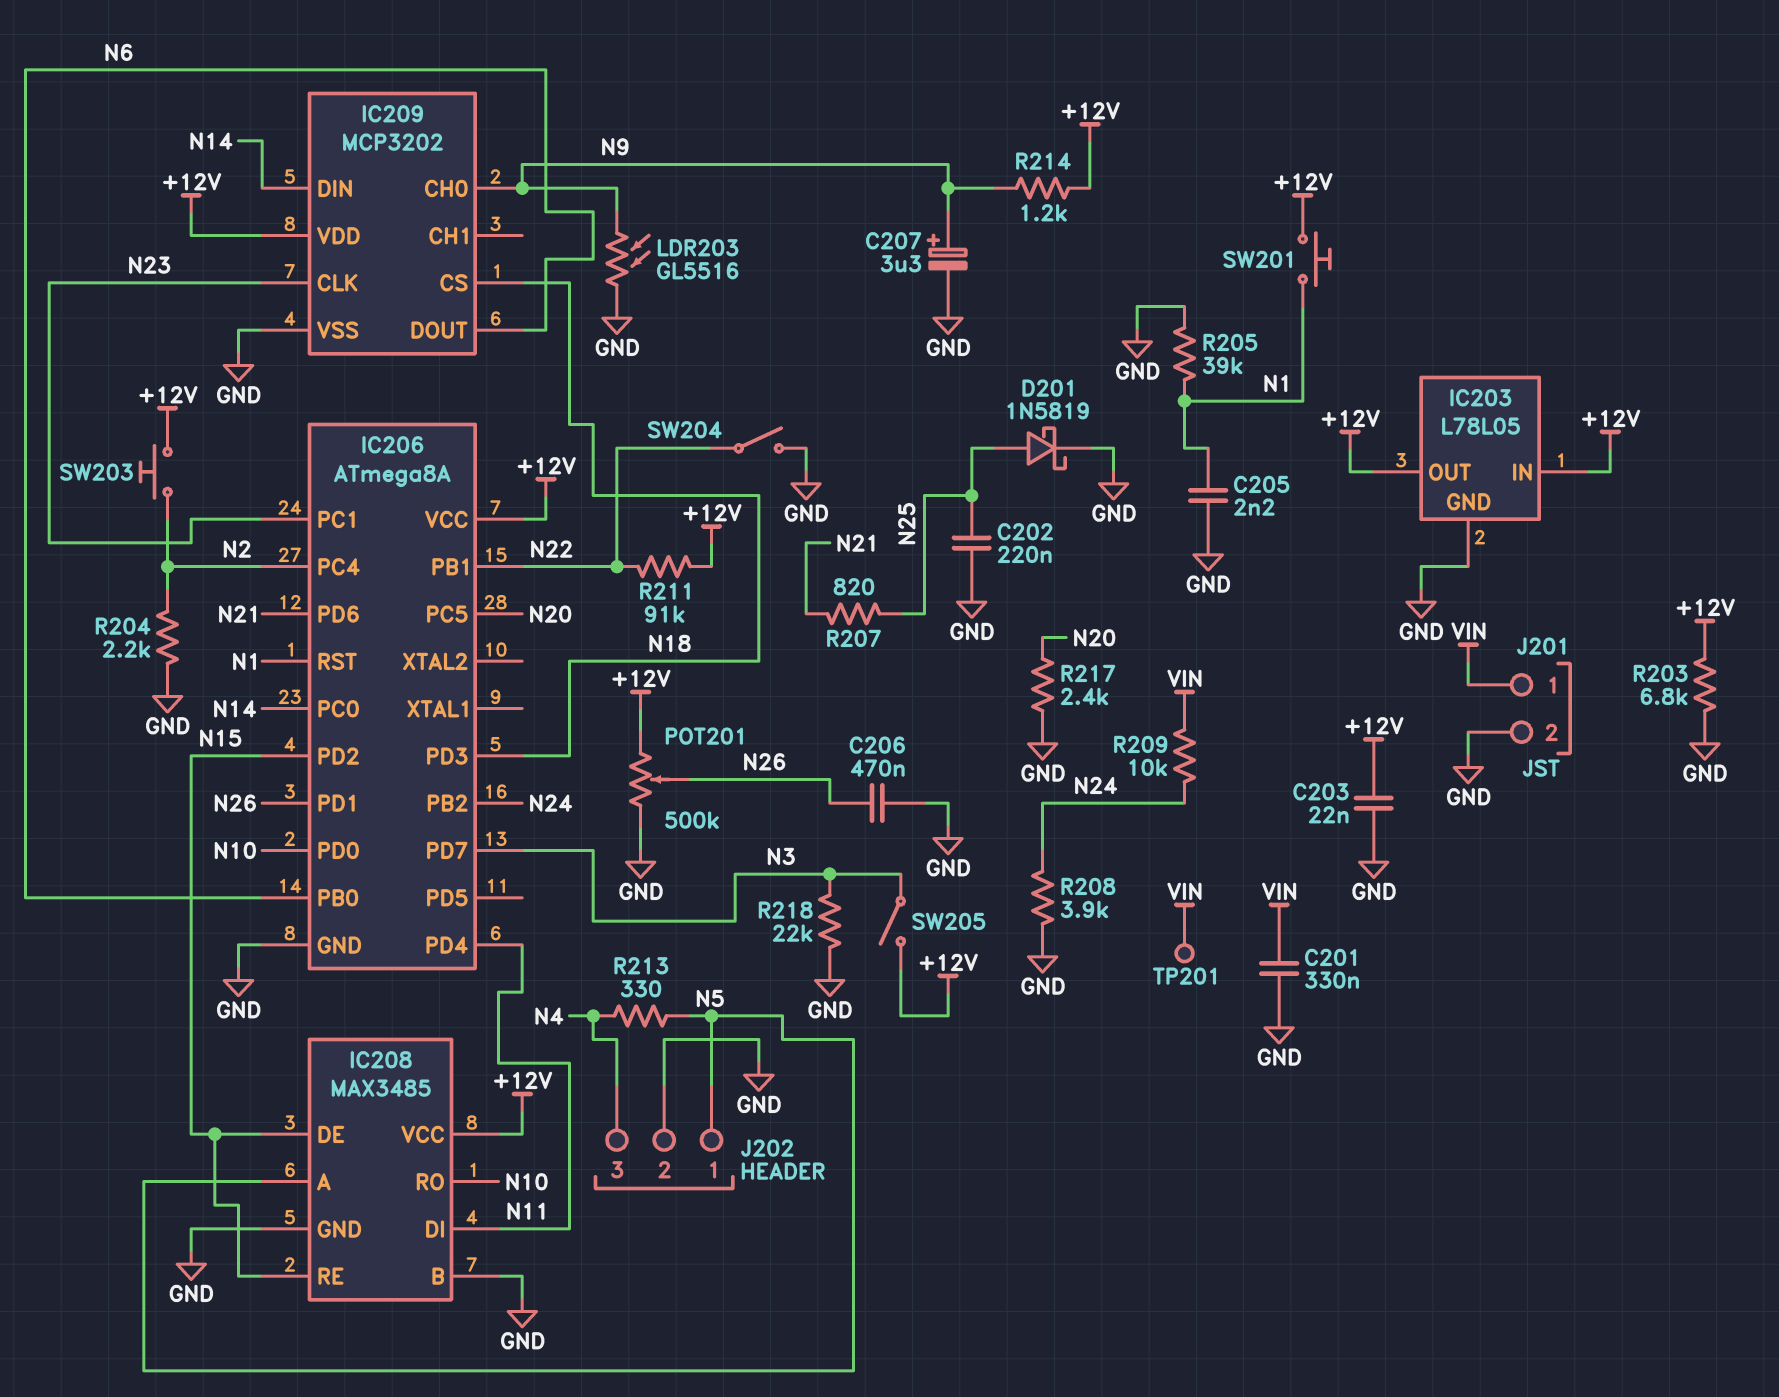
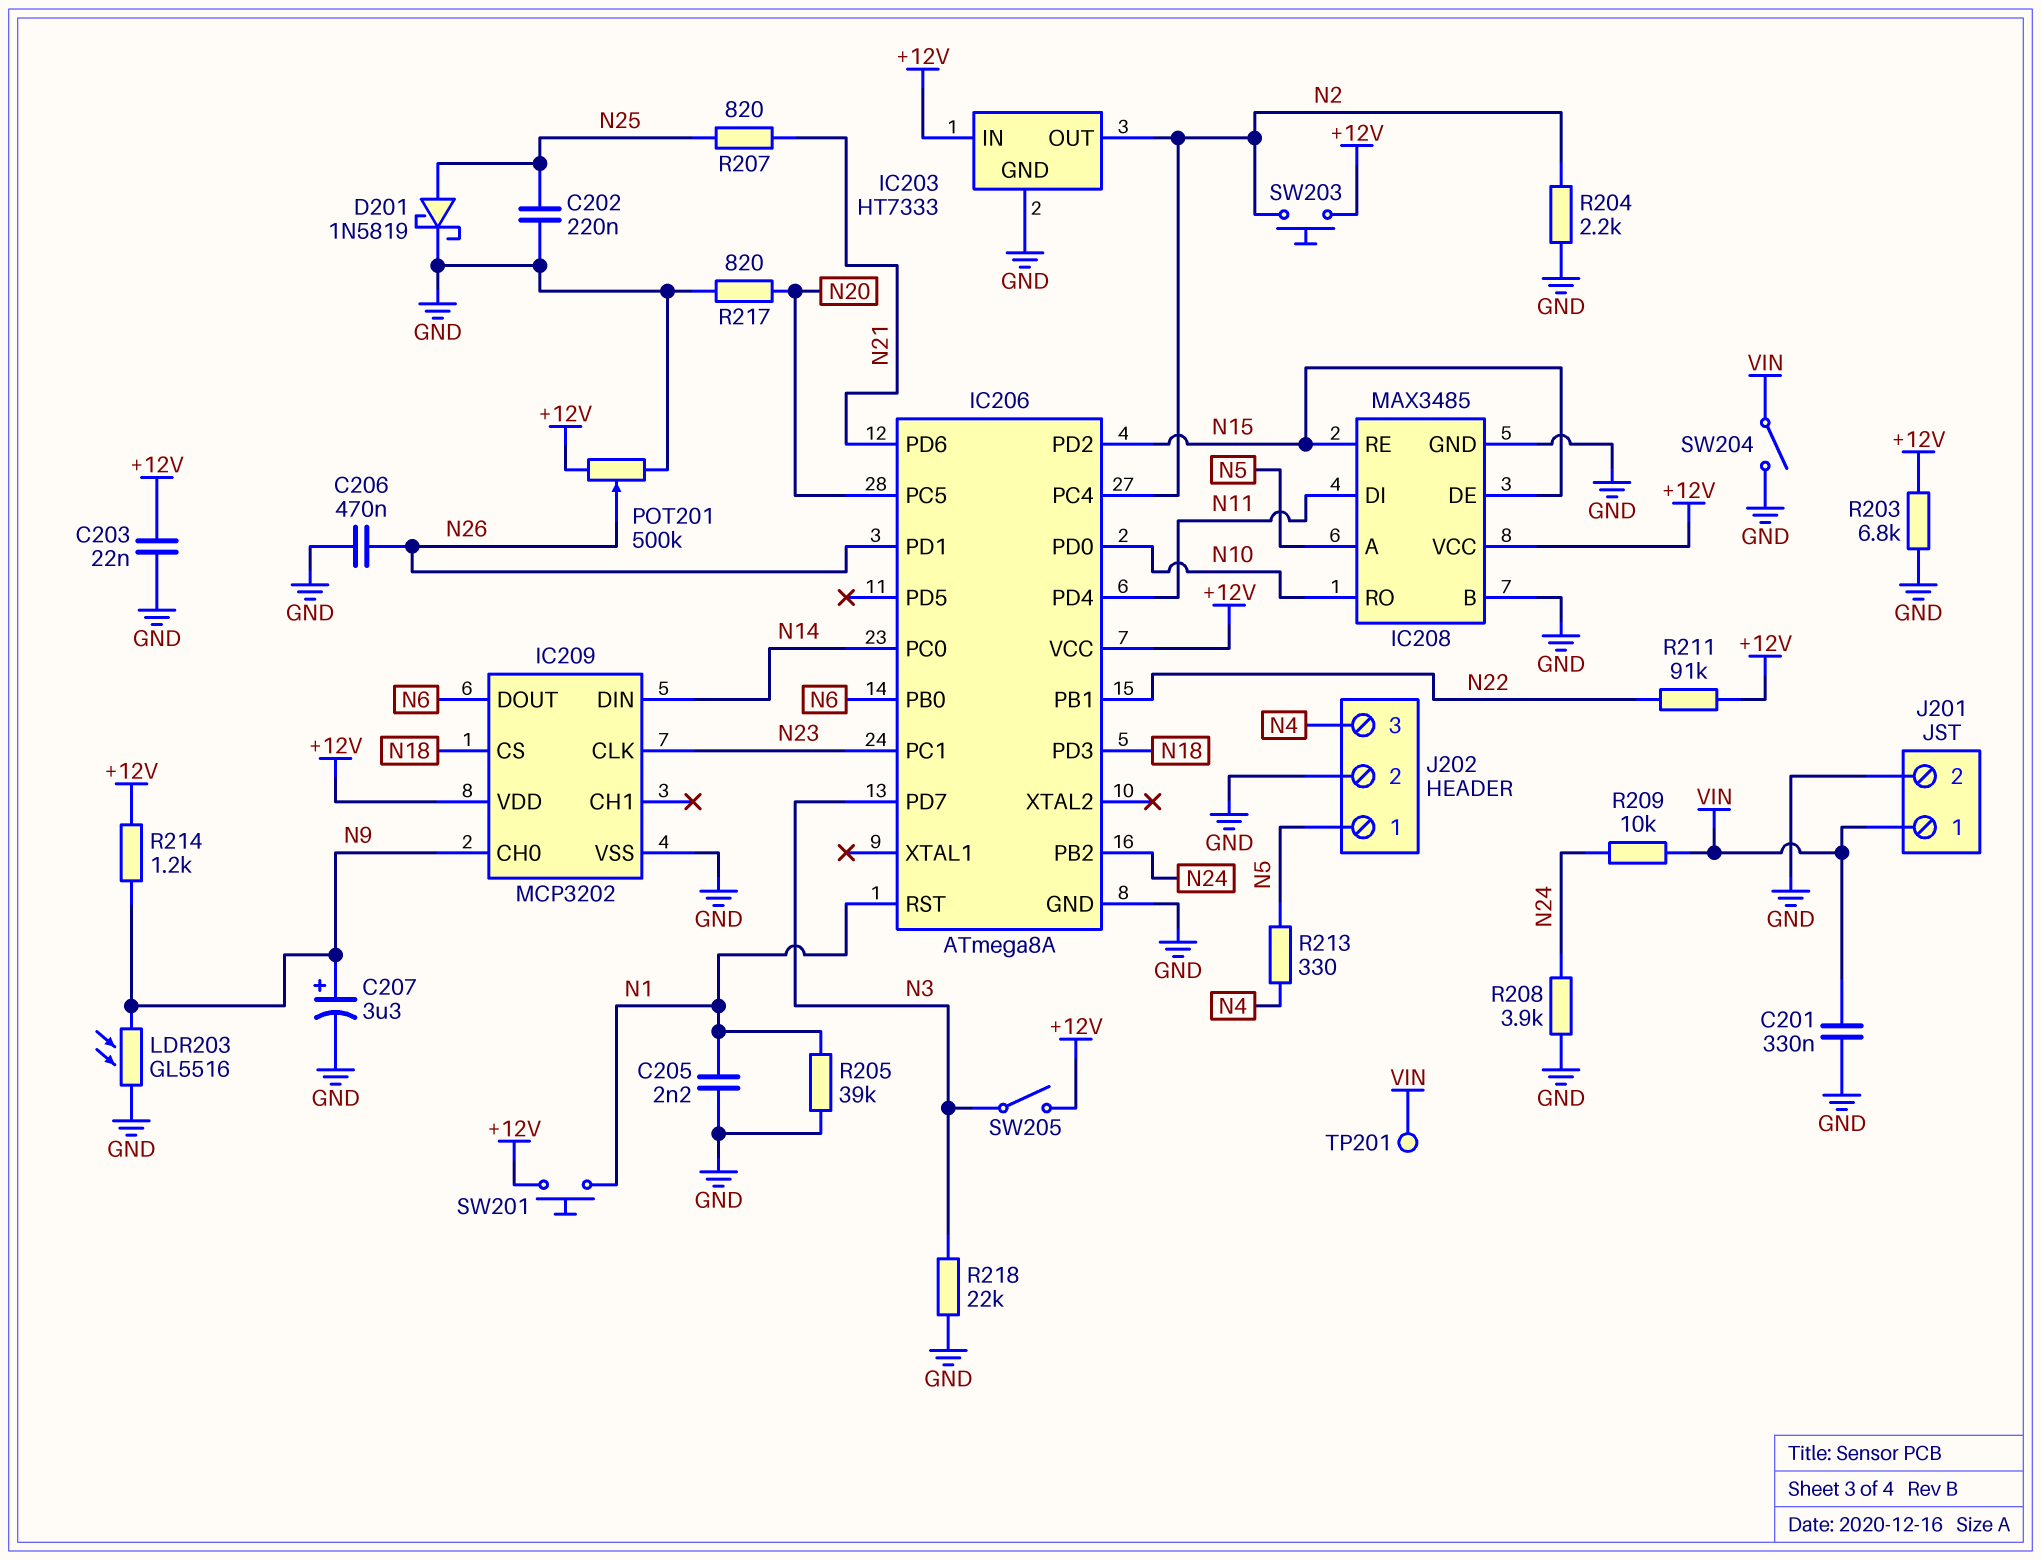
IC203: L78L05 -> HT7333
IC203 pin OUT: +12V -> N2
R217: 2.4k (GND, N20) -> 820 (GND, N20)
SW204: switch (GND, N22) -> switch (GND, VIN)

